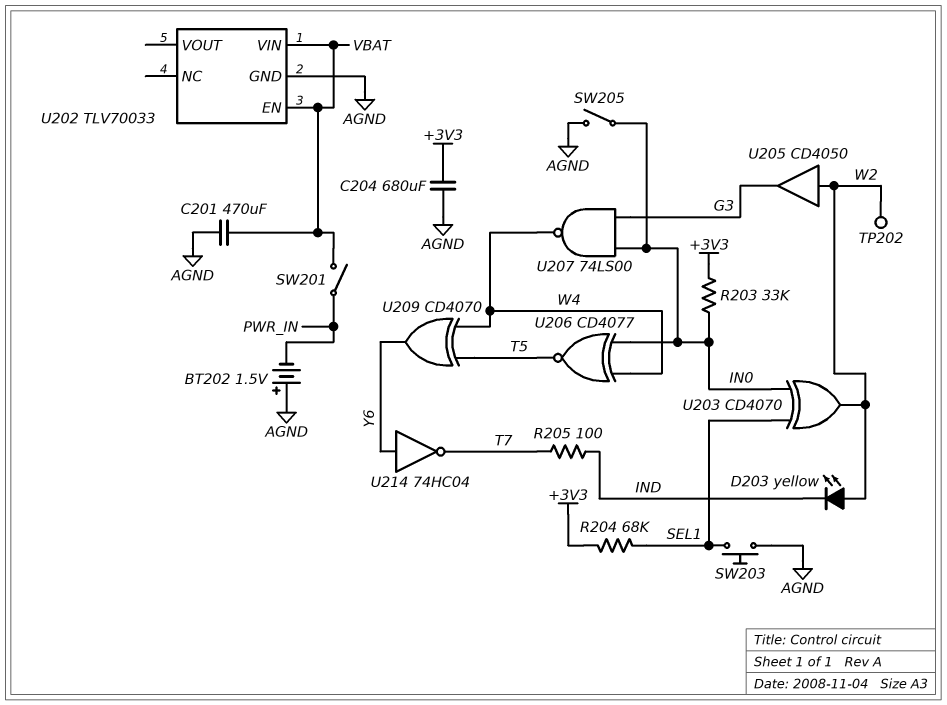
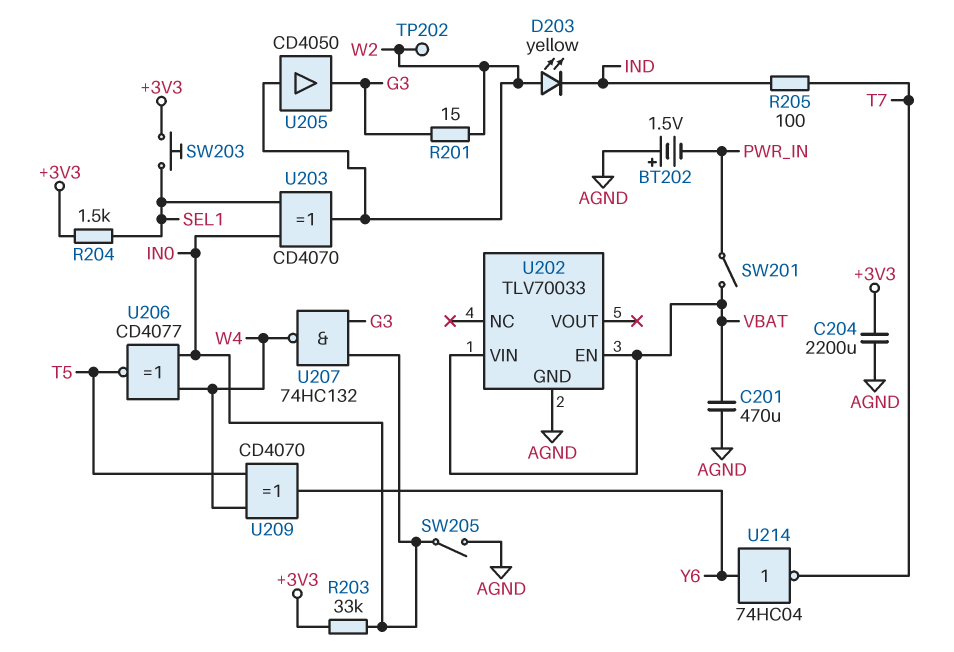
C204: 680uF (+3V3, AGND) -> 2200uF (+3V3, AGND)
R201: none -> 15 (G3, W2)
R204: 68k (+3V3, SEL1) -> 1.5k (+3V3, SEL1)
SW203: button (AGND, SEL1) -> button (+3V3, SEL1)
U207: NAND 74LS00 (in G3, in IN0, out W4) -> NAND 74HC132 (in G3, in IN0, out W4)

